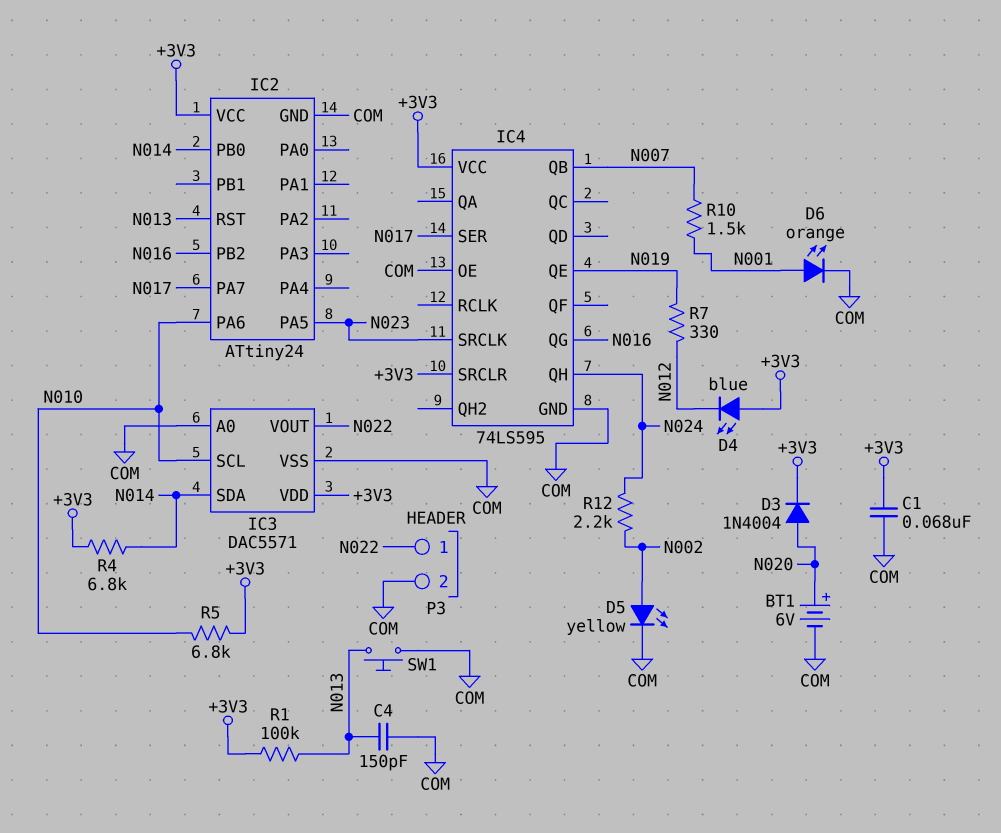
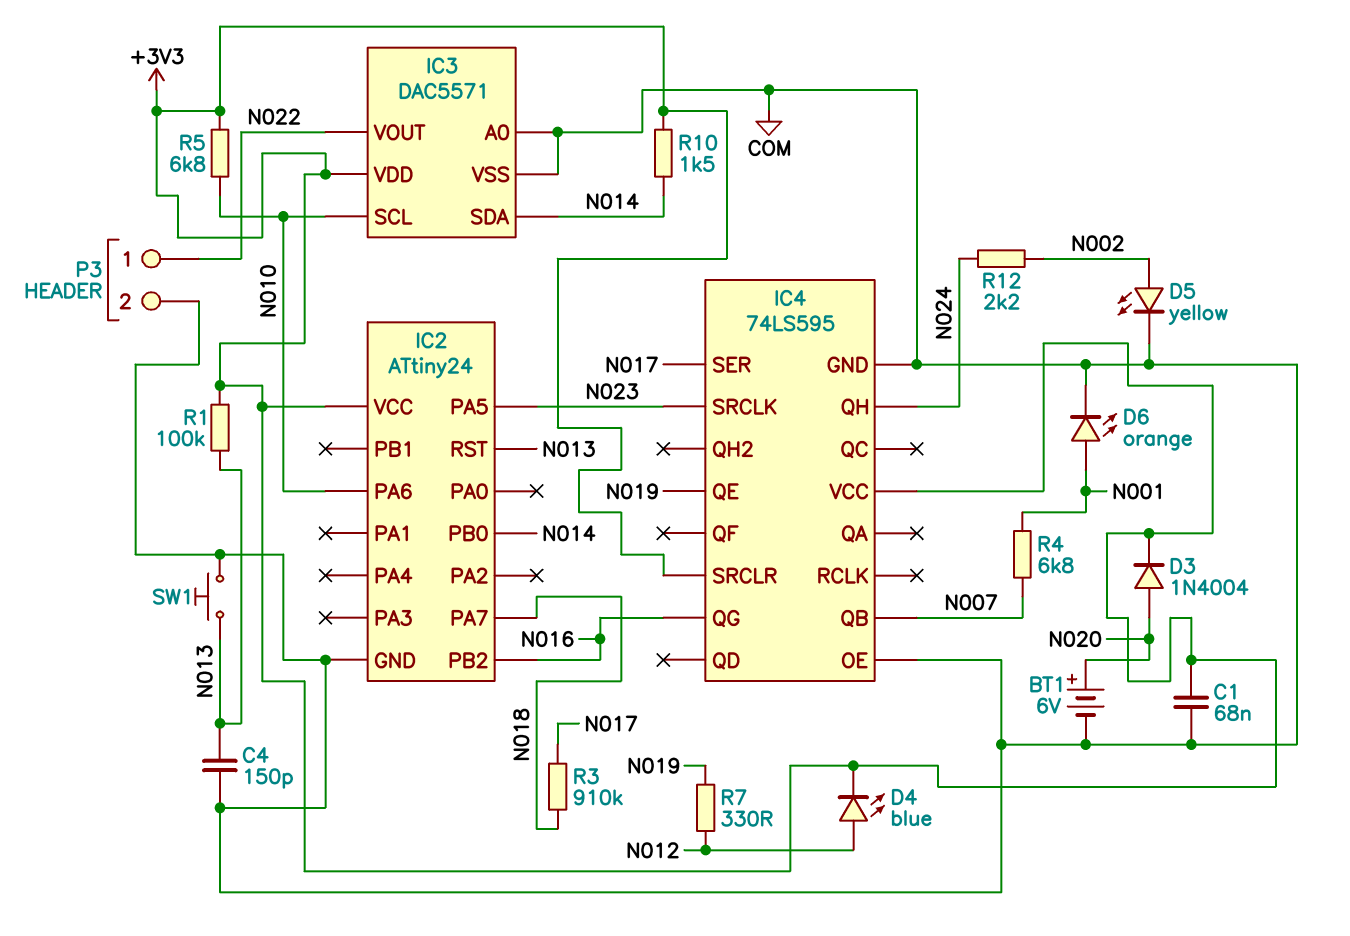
D4: LED blue (A +3V3, K N012) -> LED blue (A N012, K +3V3)
IC2 pin PA7: N017 -> N018
R3: none -> 910k (N017, N018)
R4: 6.8k (+3V3, N014) -> 6.8k (N001, N007)
R10: 1.5k (N001, N007) -> 1.5k (+3V3, N014)

